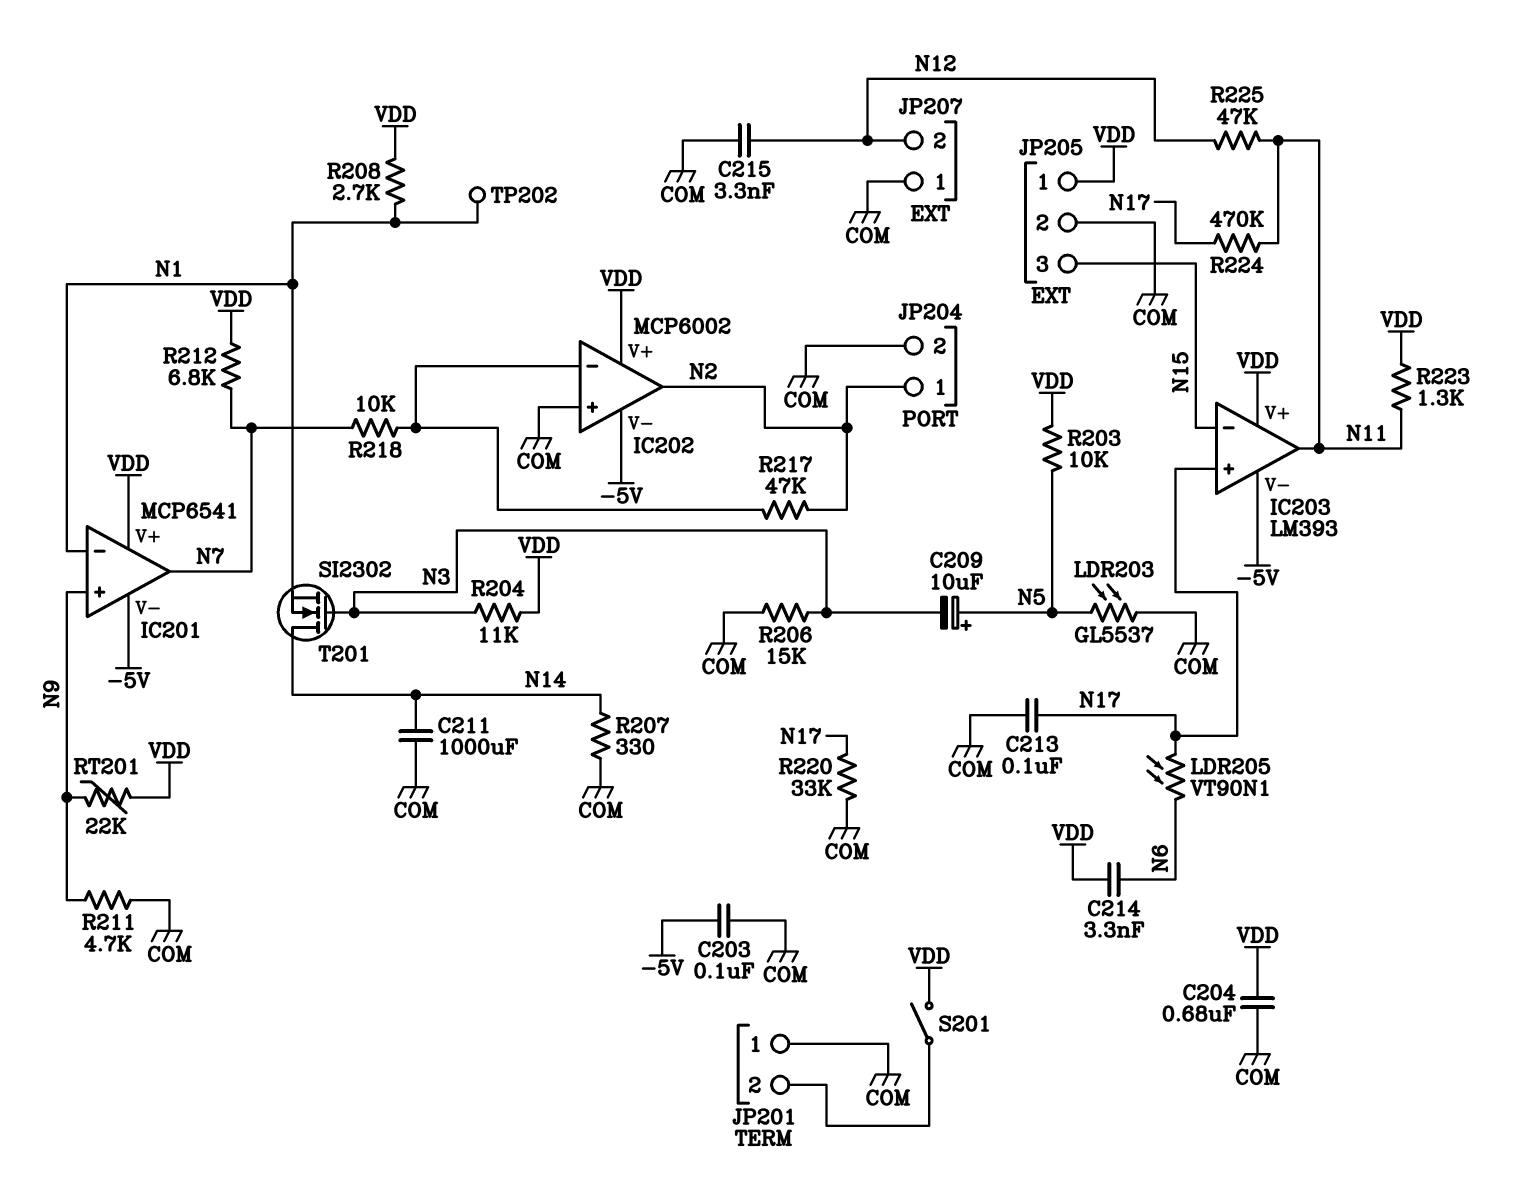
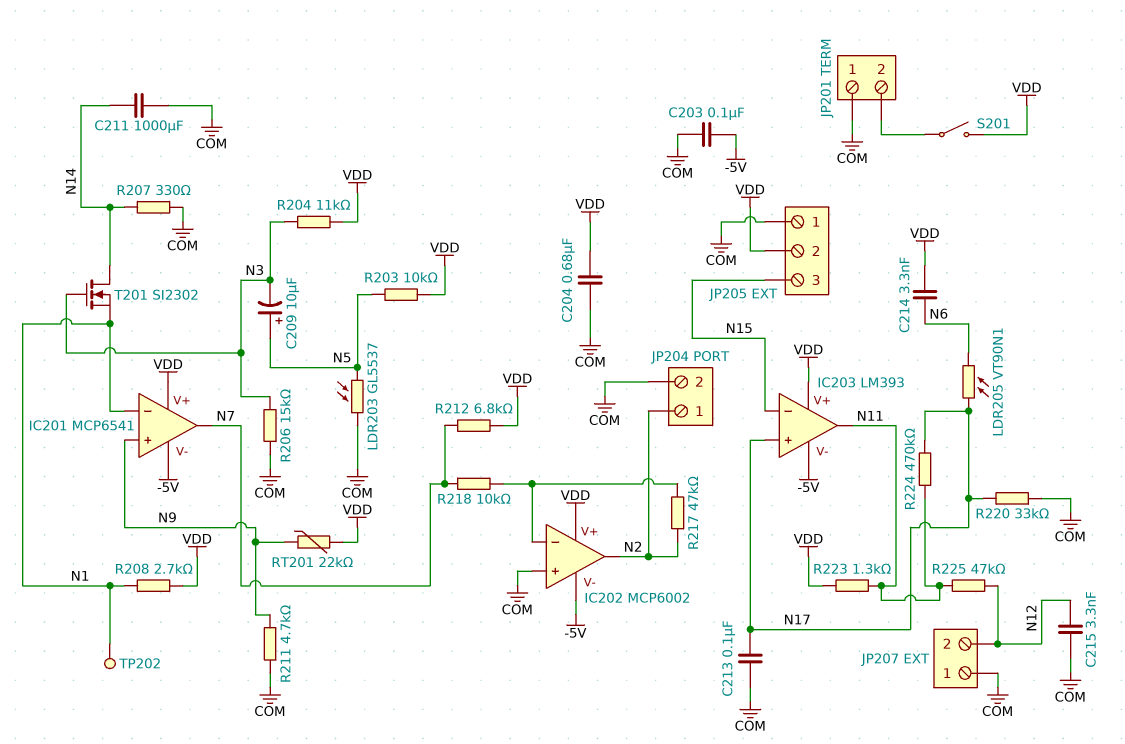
JP205 pin 1: VDD -> COM
JP205 pin 2: COM -> VDD

